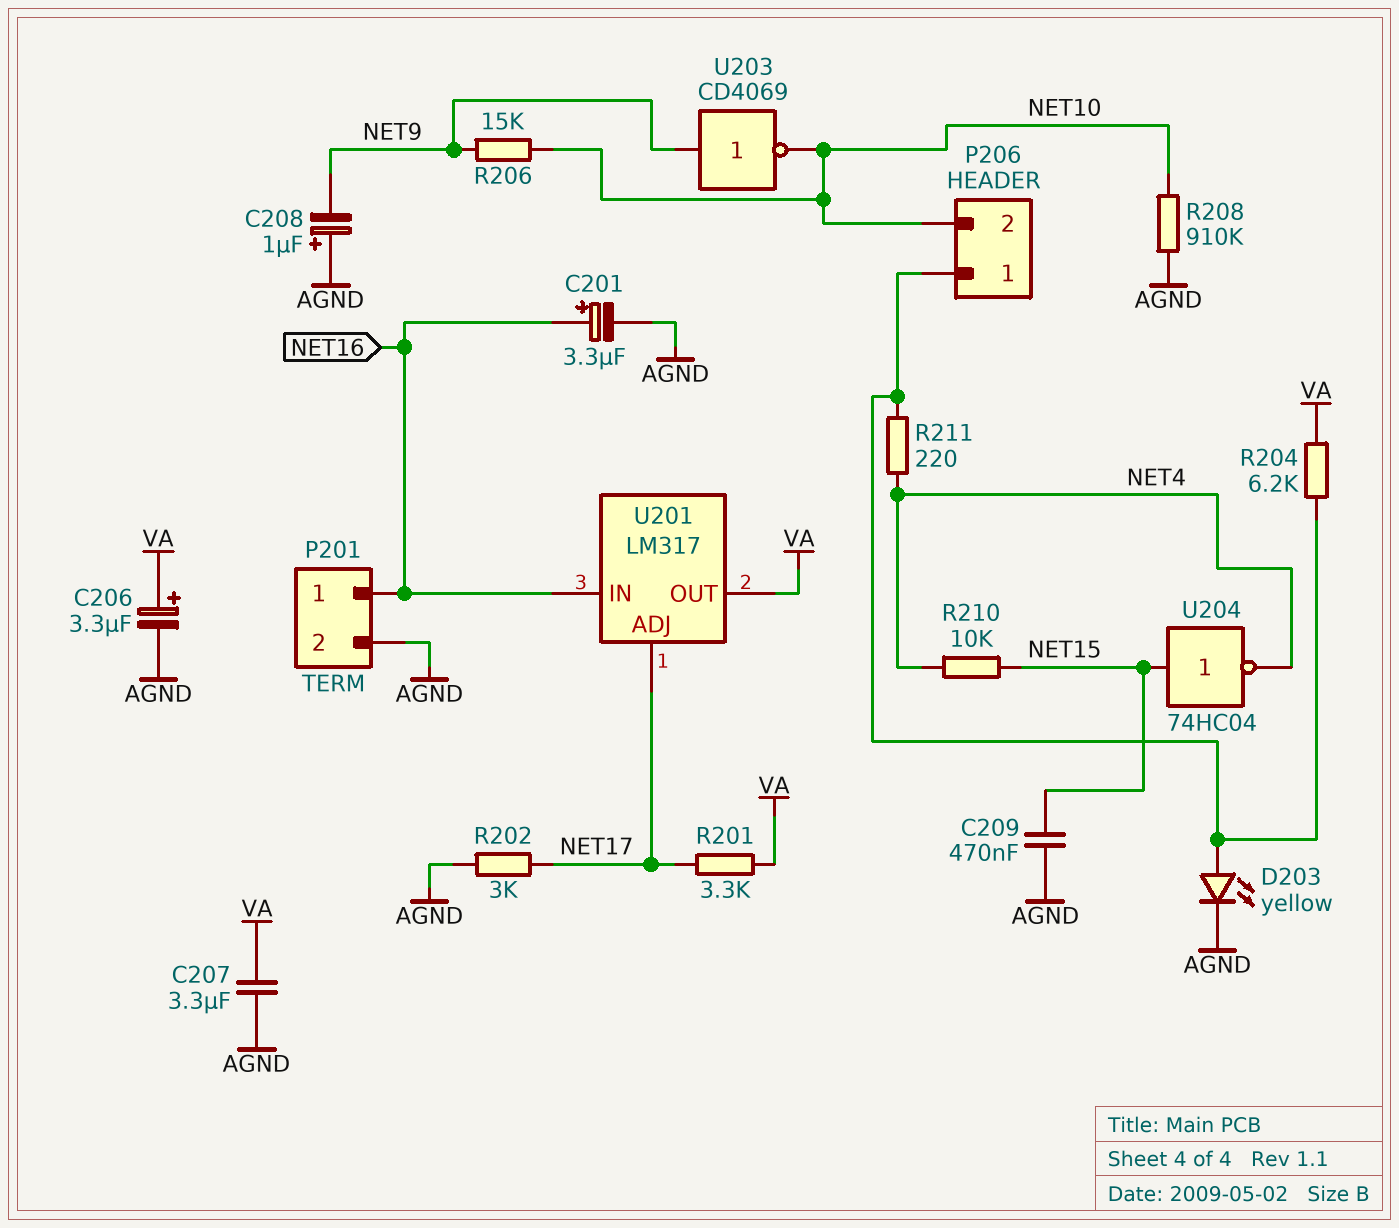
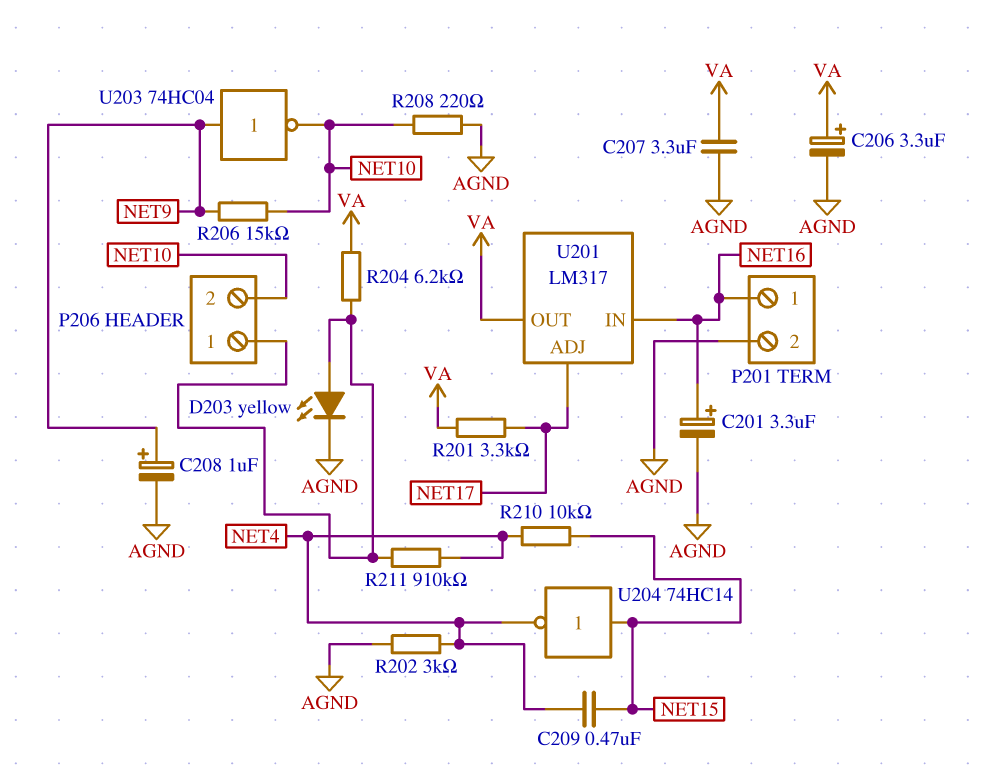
C208: 1uF (plus AGND, minus NET9) -> 1uF (plus NET9, minus AGND)
C209: 470nF (AGND, NET15) -> 470nF (NET4, NET15)
R202: 3k (AGND, NET17) -> 3k (AGND, NET4)
R208: 910k (AGND, NET10) -> 220 (AGND, NET10)
R211: 220 (NET4, P206/1) -> 910k (NET4, P206/1)
U203: NOT CD4069 (in NET9, out NET10) -> NOT 74HC04 (in NET9, out NET10)
U204: NOT 74HC04 (in NET15, out NET4) -> NOT 74HC14 (in NET15, out NET4)

